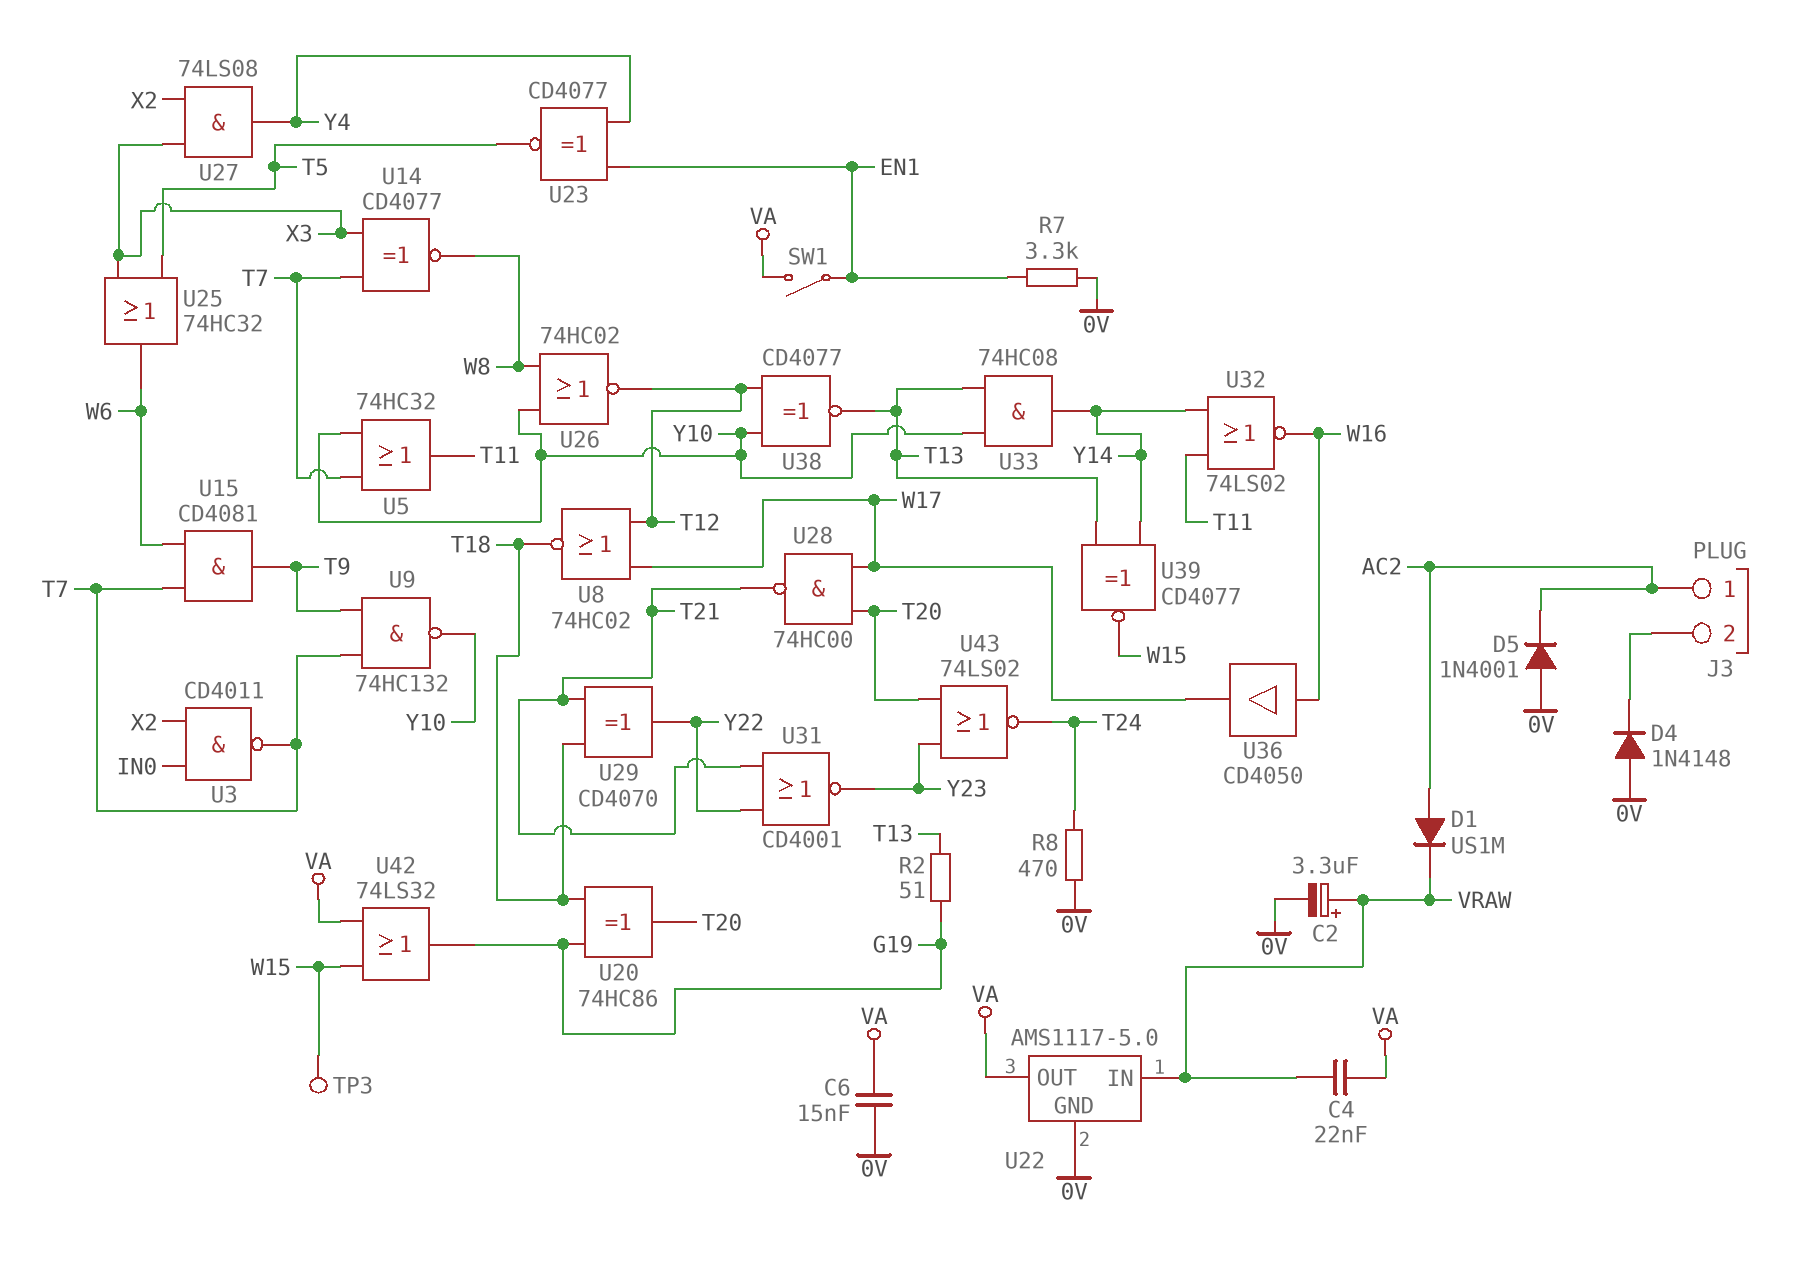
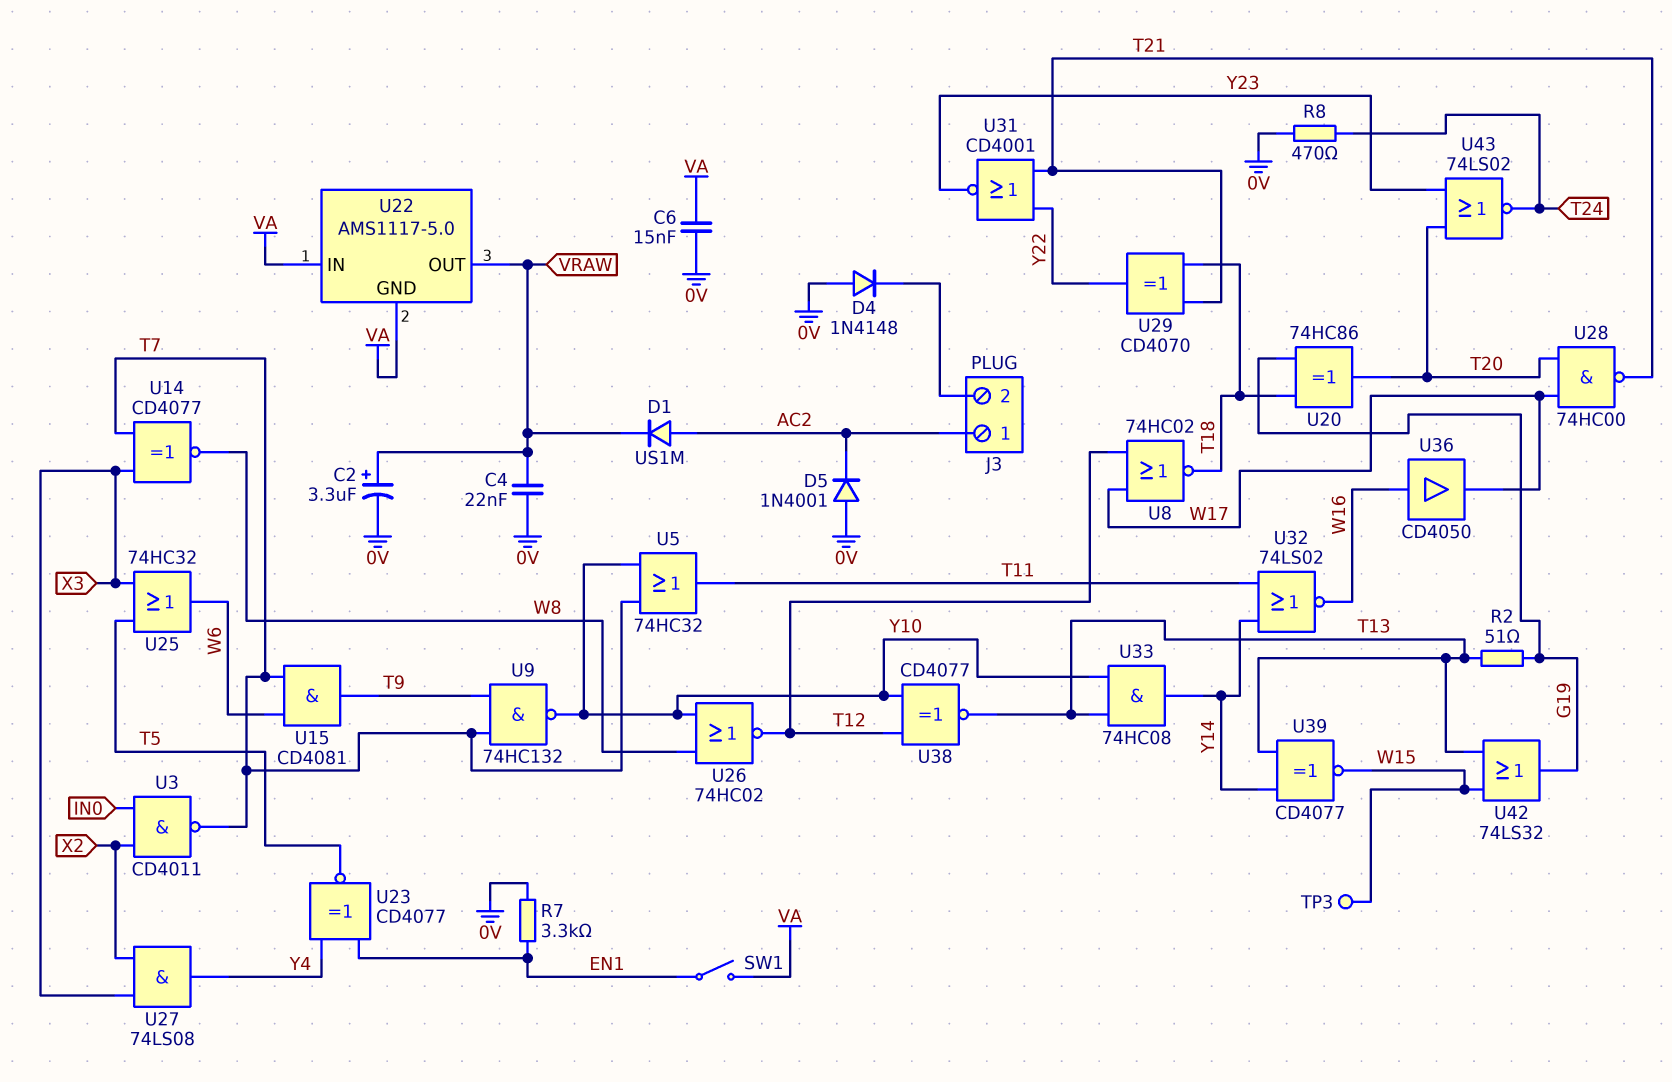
C4: 22nF (VA, VRAW) -> 22nF (0V, VRAW)
U22 pin GND: 0V -> VA
U22 pin IN: VRAW -> VA
U22 pin OUT: VA -> VRAW
U42: OR 74LS32 (in VA, in W15, out G19) -> OR 74LS32 (in T13, in W15, out G19)

